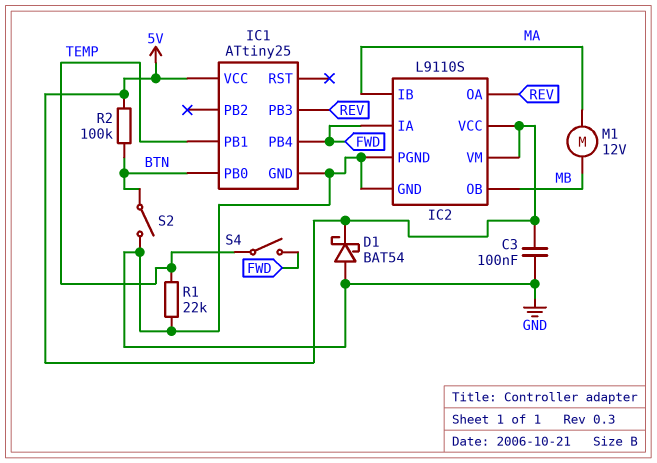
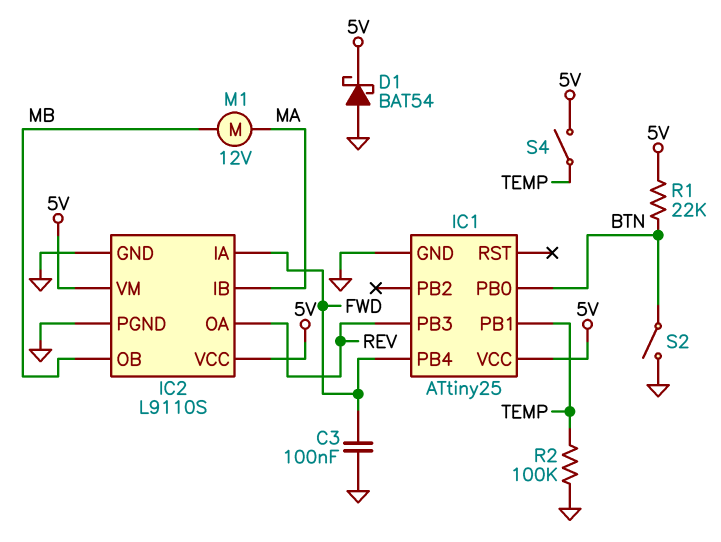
C3: 100nF (5V, GND) -> 100nF (FWD, GND)
R1: 22k (GND, TEMP) -> 22k (5V, BTN)
R2: 100k (5V, BTN) -> 100k (GND, TEMP)
S4: switch (FWD, TEMP) -> switch (5V, TEMP)

